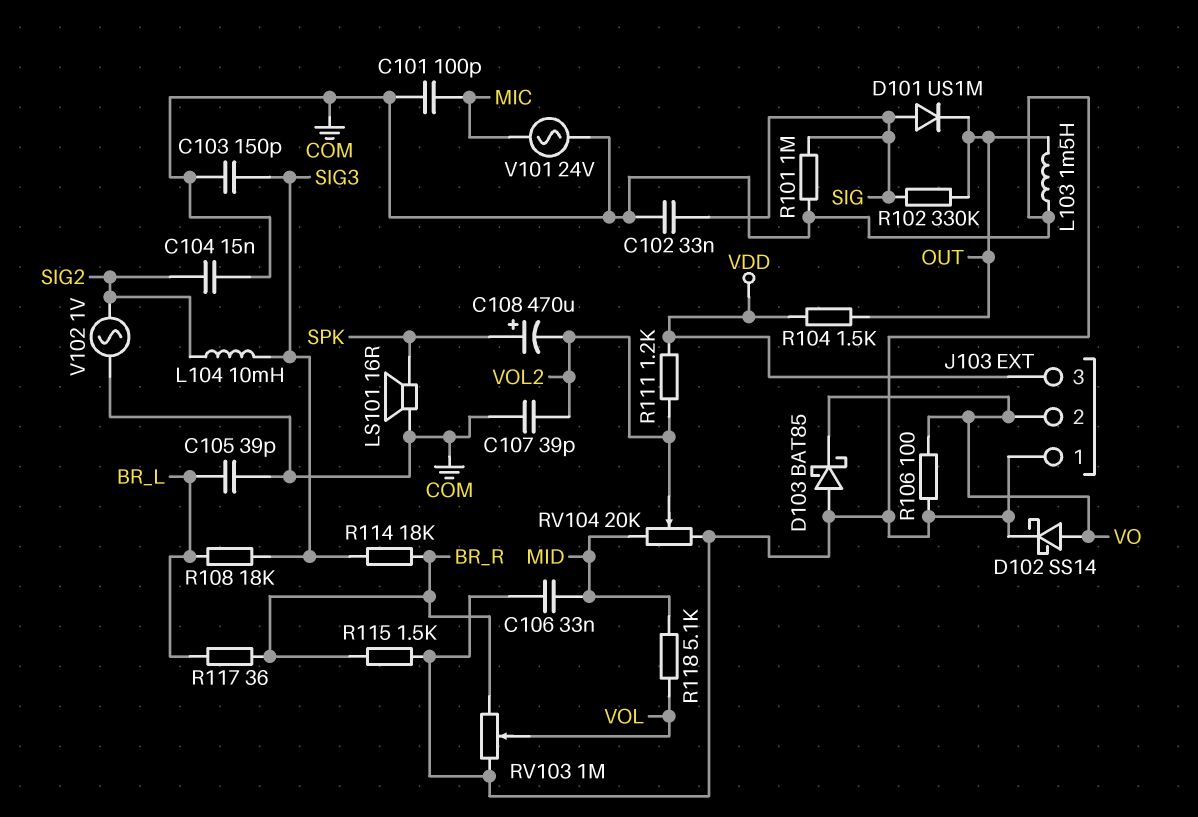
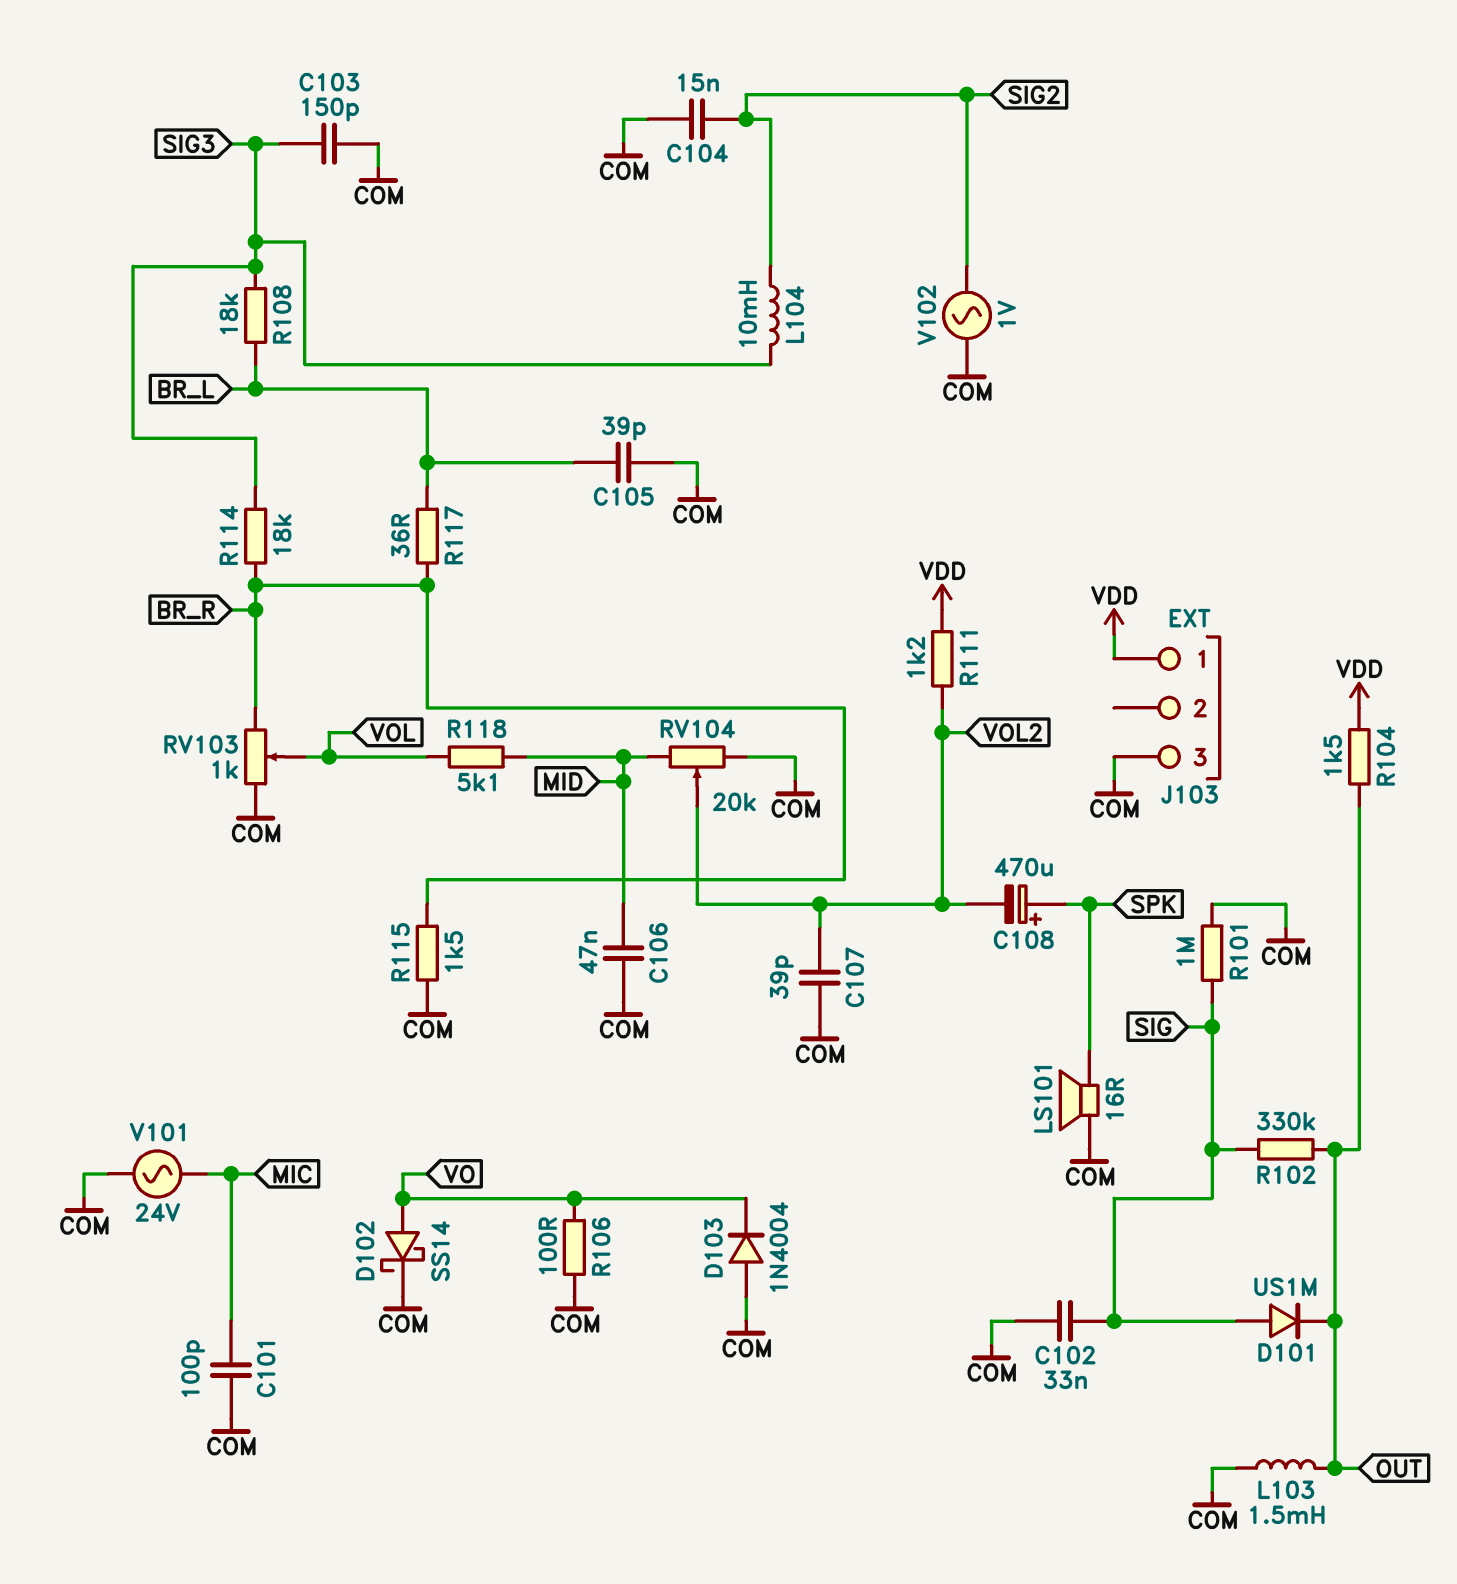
C106: 33nF (COM, MID) -> 47nF (COM, MID)
D103: schottky BAT85 (A COM, K VO) -> diode 1N4004 (A COM, K VO)
J103 pin 1: COM -> VDD
J103 pin 2: VO -> none
J103 pin 3: VDD -> COM
RV103: 1M (BR_R, COM, wiper VOL) -> 1k (BR_R, COM, wiper VOL)

